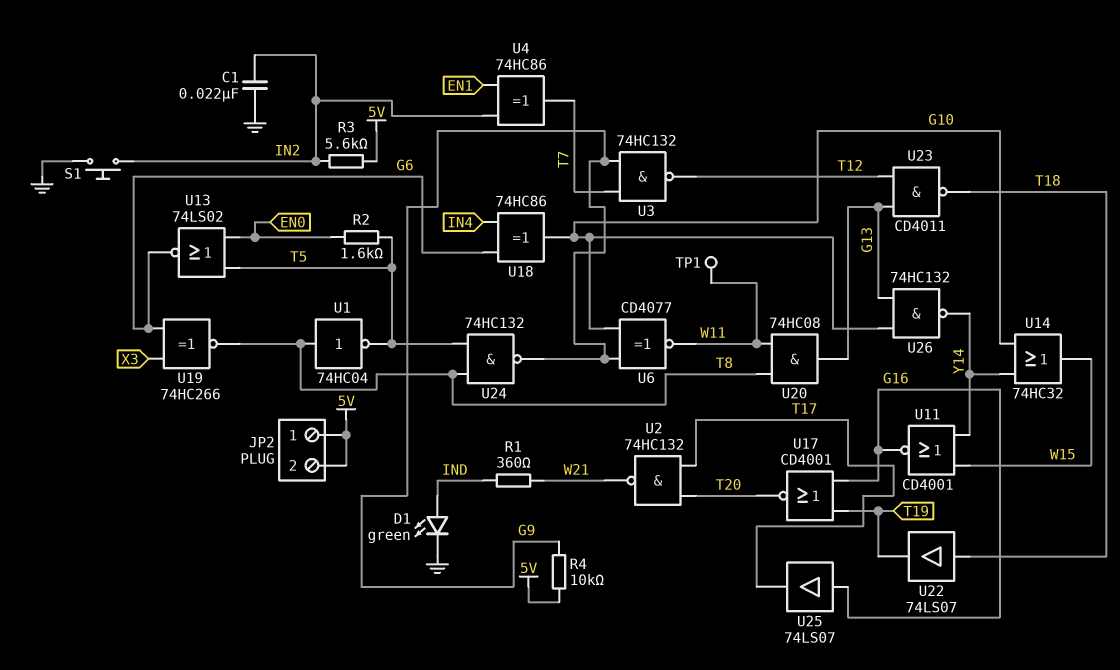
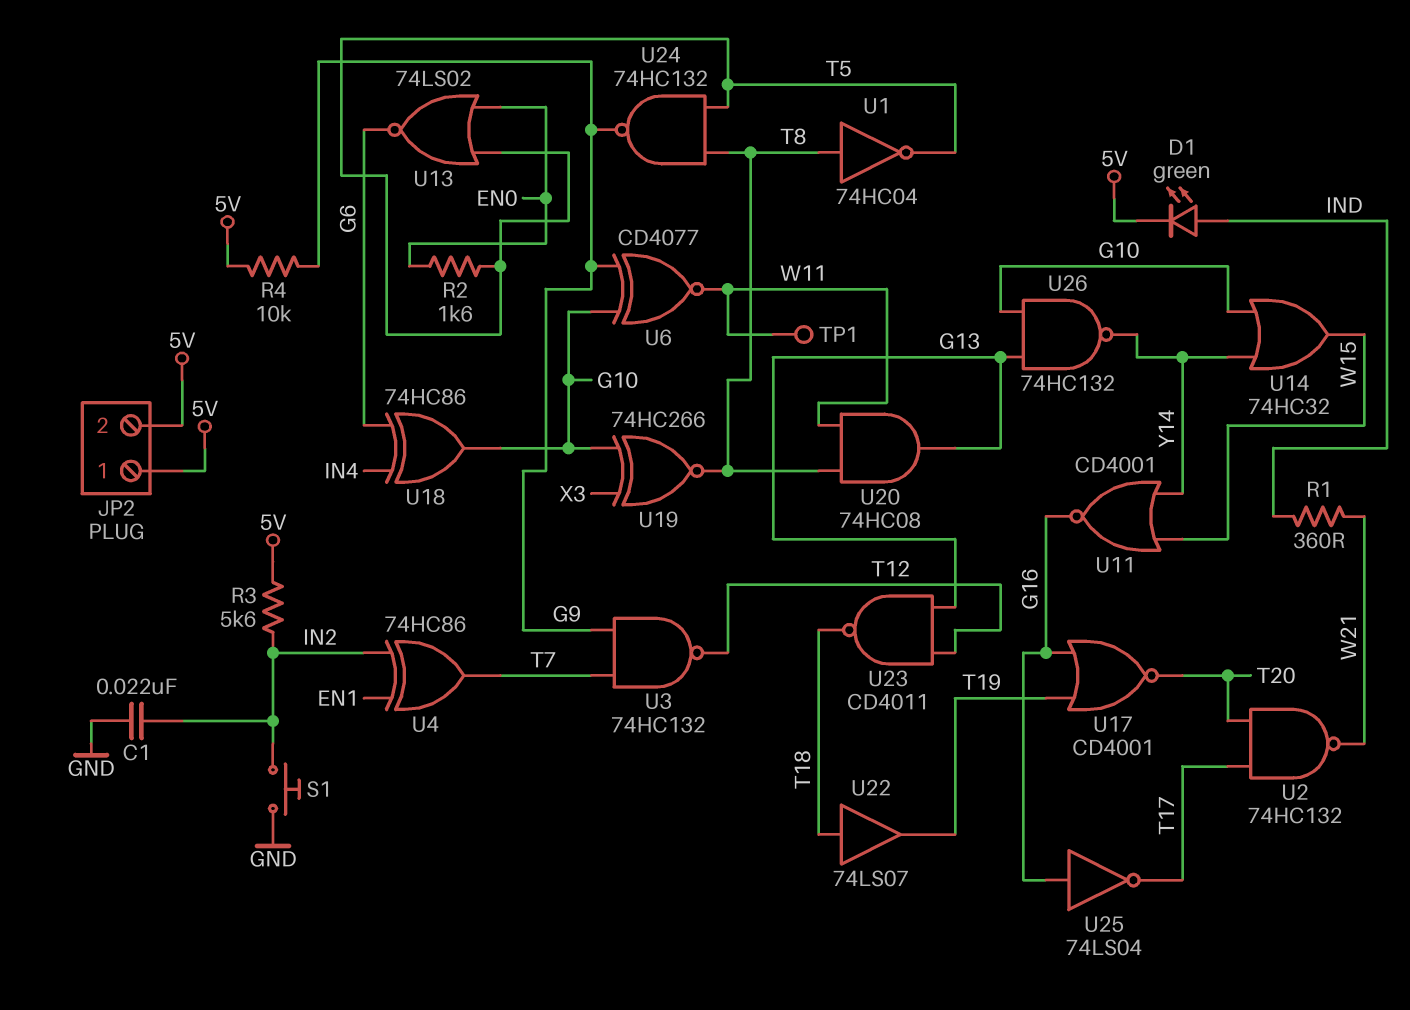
D1: LED green (A IND, K GND) -> LED green (A IND, K 5V)
U19: XNOR 74HC266 (in G6, in X3, out T8) -> XNOR 74HC266 (in G10, in X3, out T8)
U25: buffer 74LS07 (in G16, out T17) -> NOT 74LS04 (in G16, out T17)

